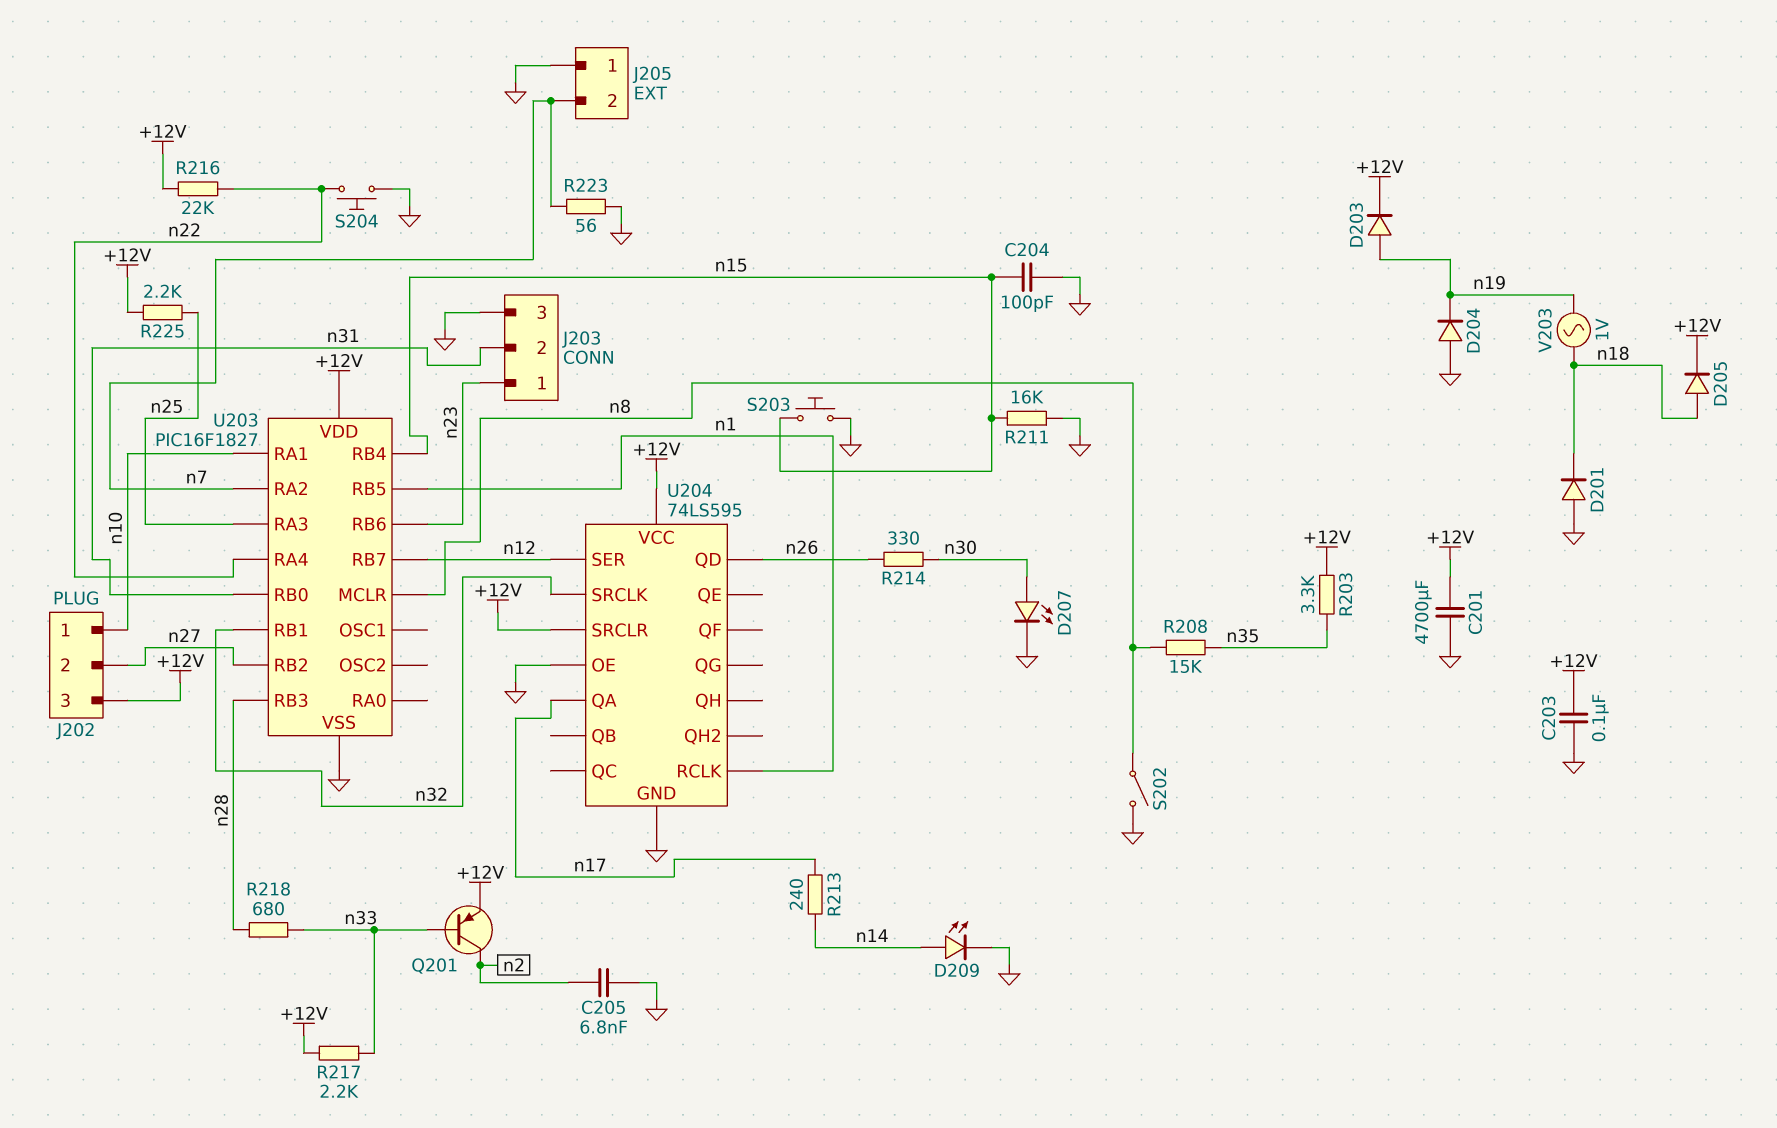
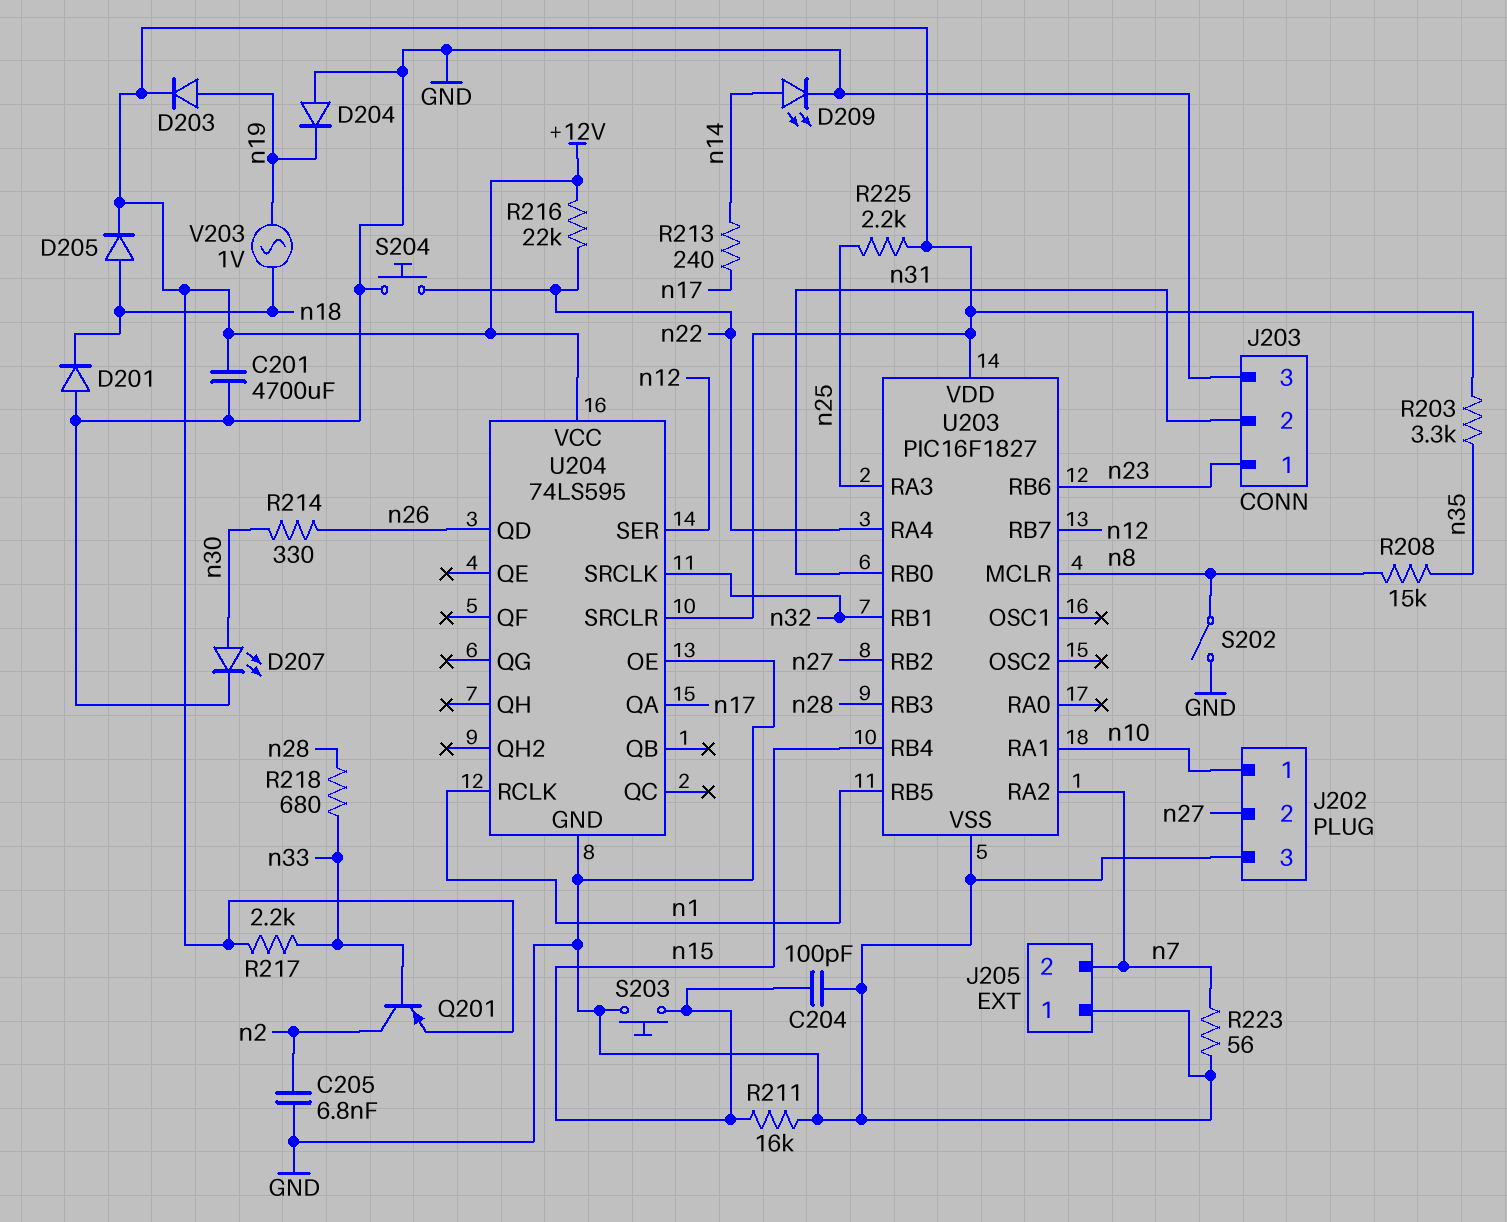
C203: 100nF (+12V, GND) -> none
J202 pin 3: +12V -> GND

